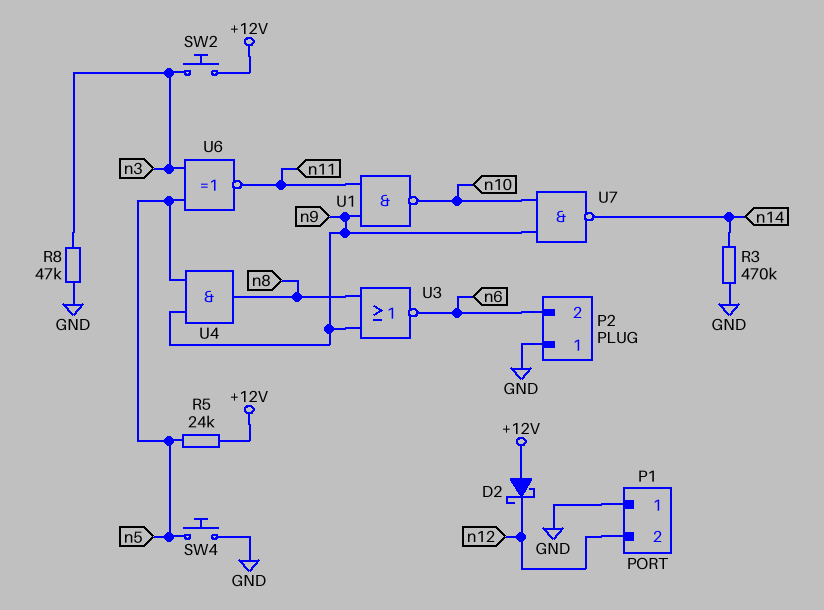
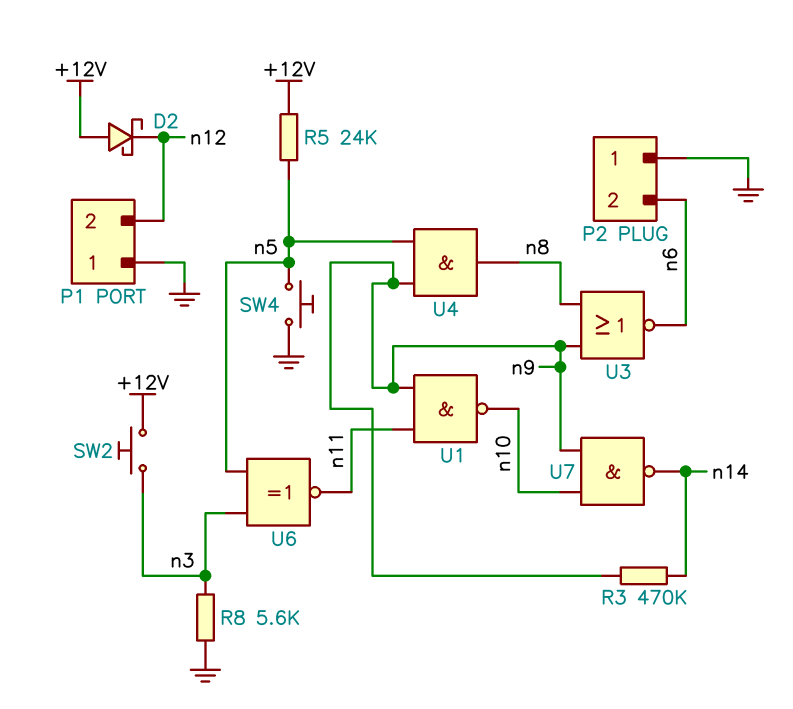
R3: 470k (GND, n14) -> 470k (n9, n14)
R8: 47k (GND, n3) -> 5.6k (GND, n3)

